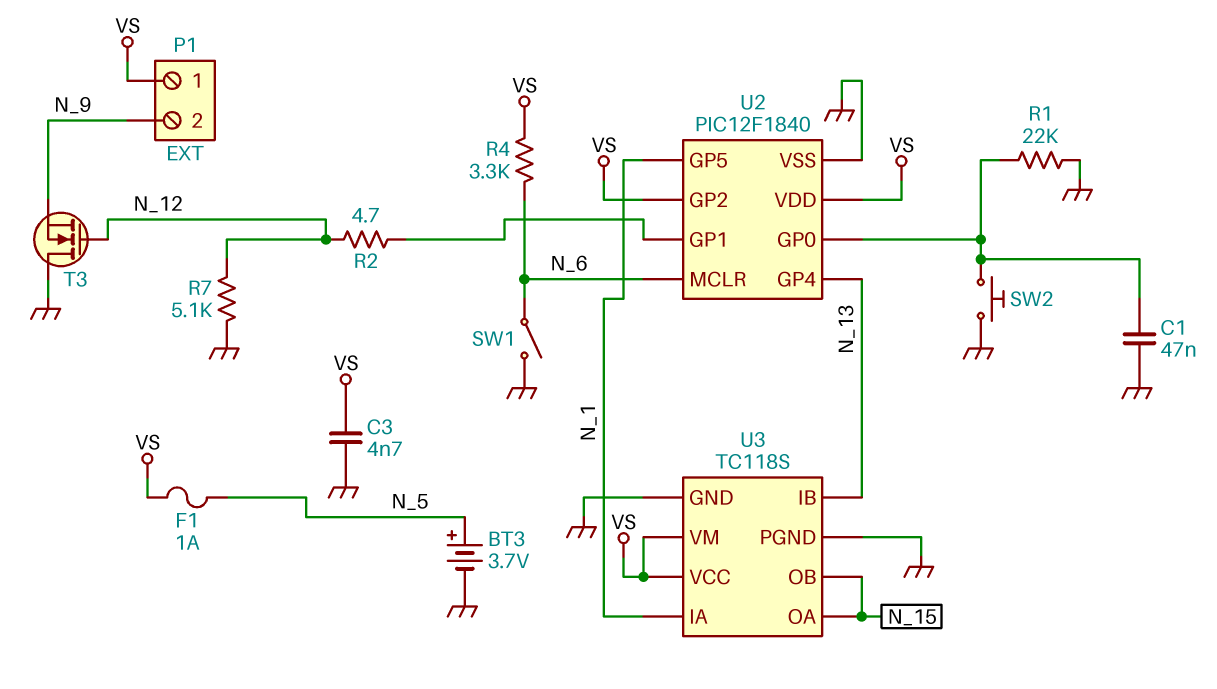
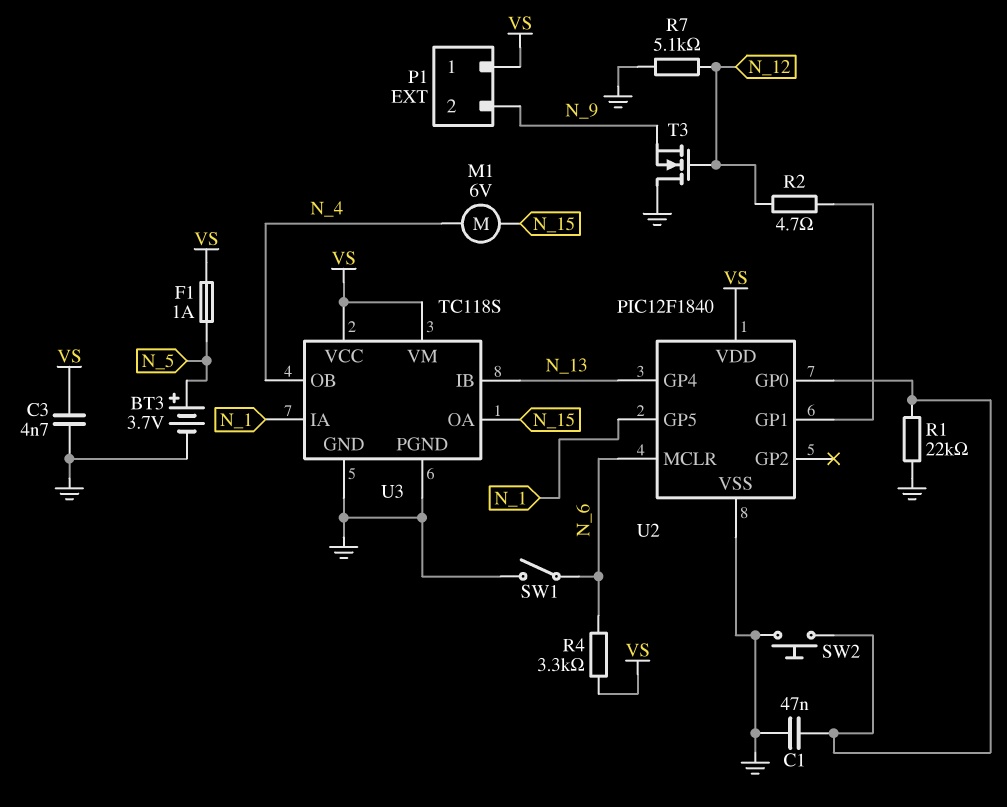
M1: none -> motor 6V (N_4, N_15)
U2 pin GP2: VS -> none
U3 pin OB: N_15 -> N_4

